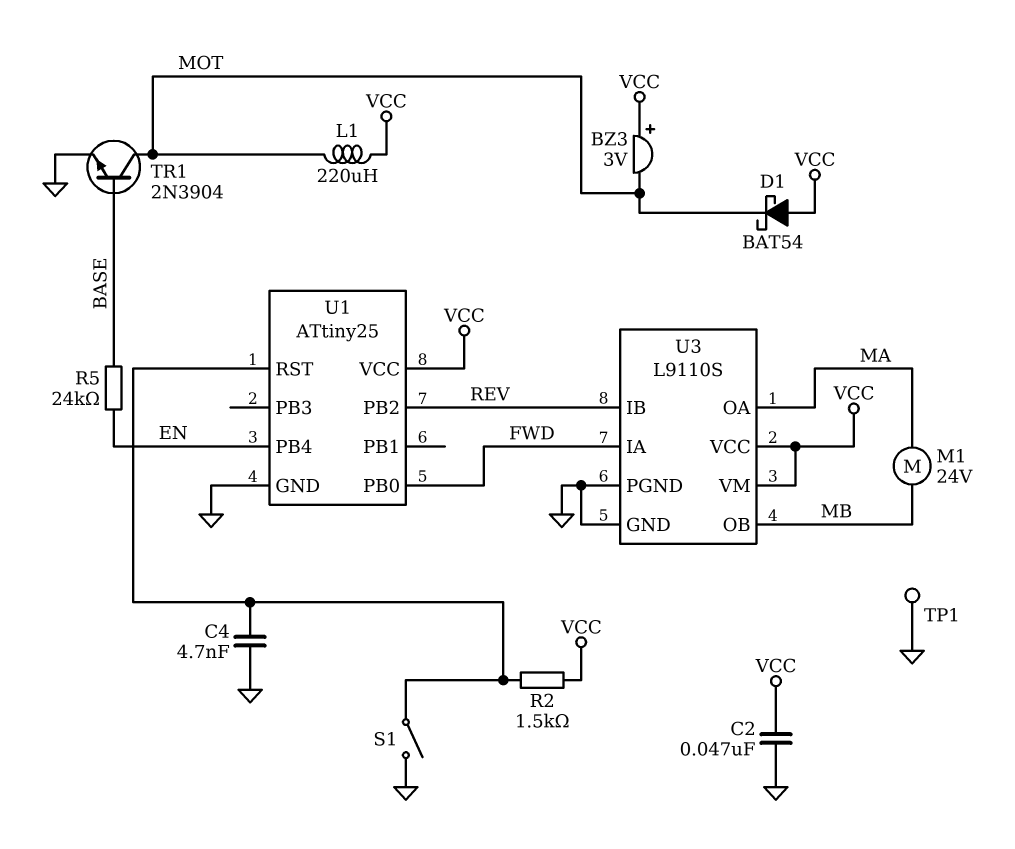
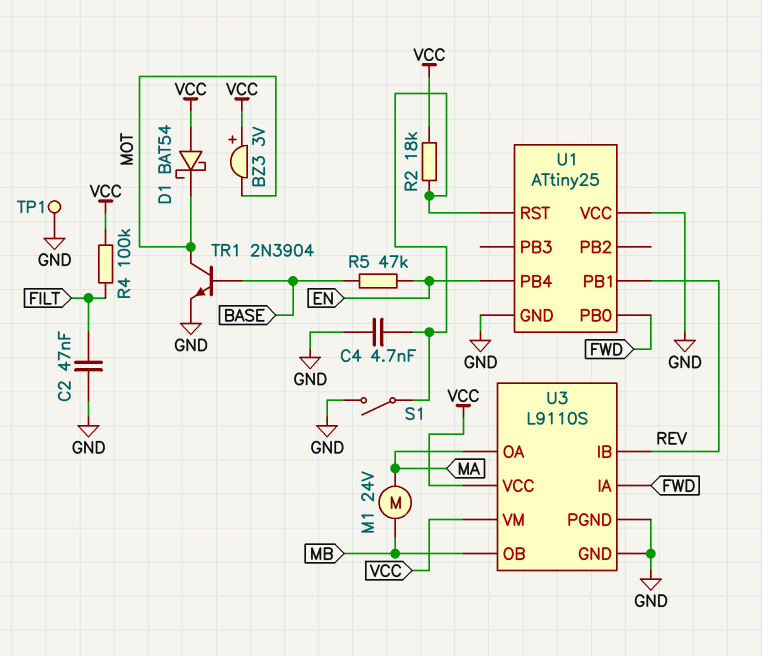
C2: 47nF (GND, VCC) -> 47nF (FILT, GND)
L1: 220uH (MOT, VCC) -> none
R2: 1.5k (U1/RST, VCC) -> 18k (U1/RST, VCC)
R4: none -> 100k (FILT, VCC)
R5: 24k (BASE, EN) -> 47k (BASE, EN)
U1 pin PB1: none -> REV
U1 pin PB2: REV -> none
U1 pin VCC: VCC -> GND

